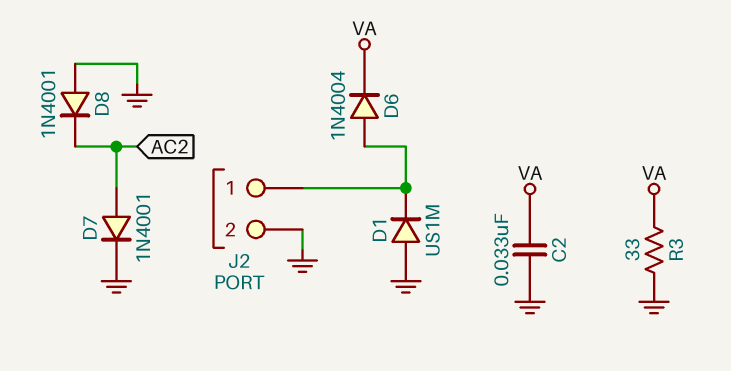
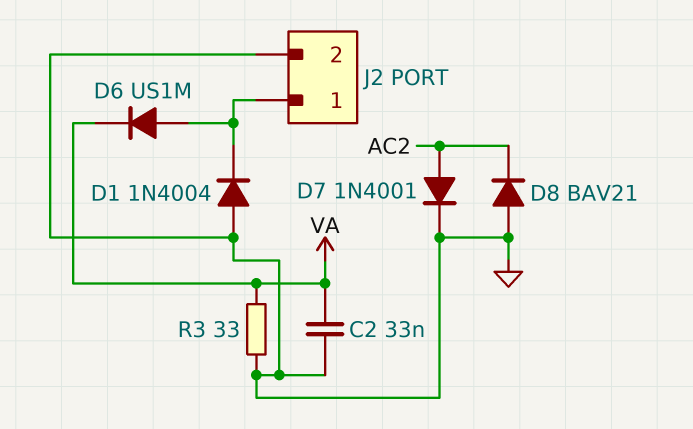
D1: diode US1M (A GND, K J2/1) -> diode 1N4004 (A GND, K J2/1)
D6: diode 1N4004 (A J2/1, K VA) -> diode US1M (A J2/1, K VA)
D8: diode 1N4001 (A GND, K AC2) -> diode BAV21 (A GND, K AC2)

